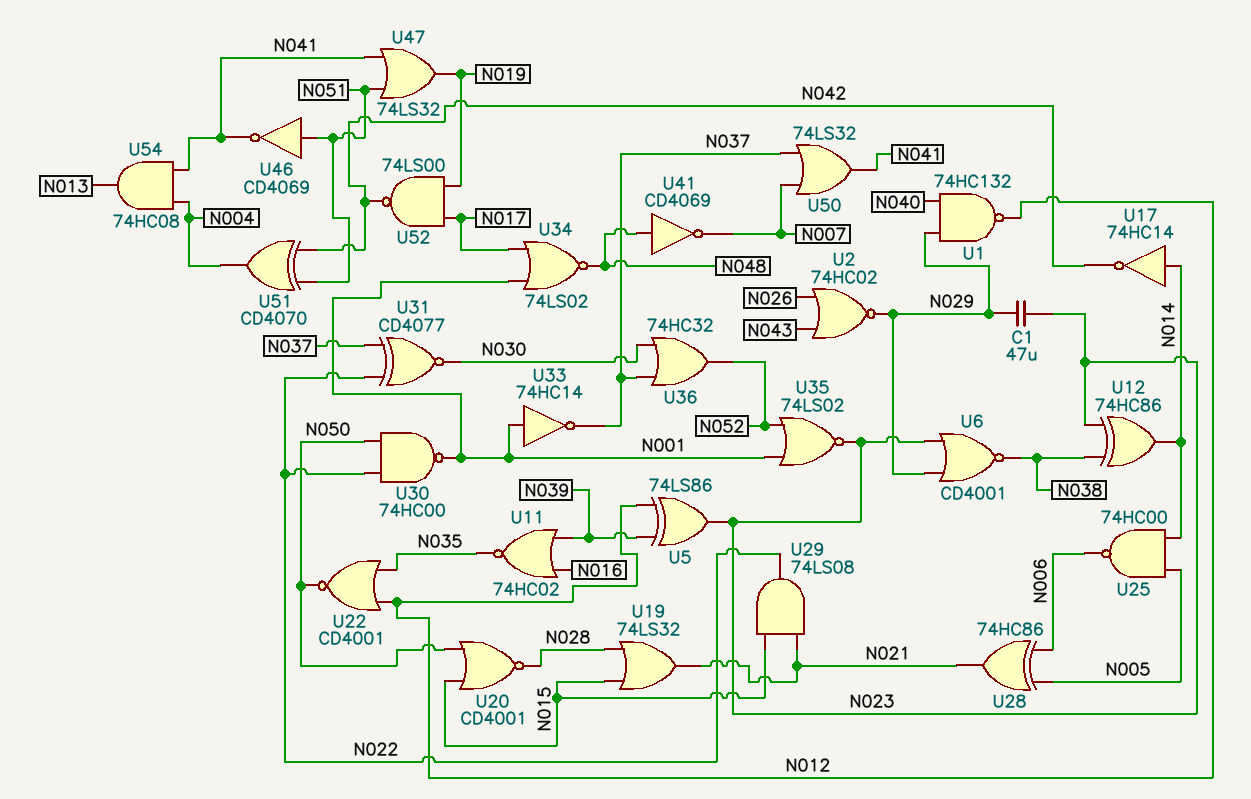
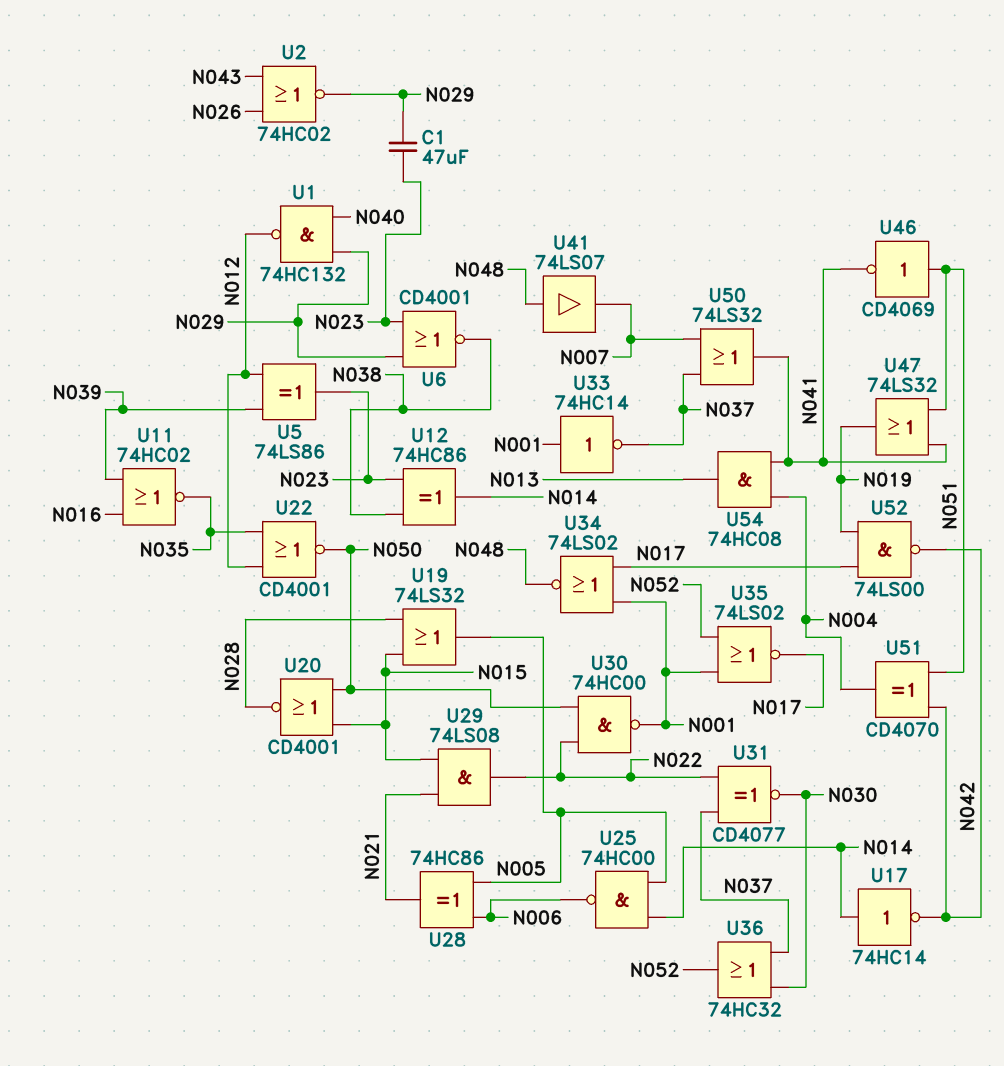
U19: OR 74LS32 (in N015, in N028, out N021) -> OR 74LS32 (in N015, in N028, out N005)
U35: NOR 74LS02 (in N001, in N052, out N023) -> NOR 74LS02 (in N001, in N052, out N017)
U41: NOT CD4069 (in N048, out N007) -> buffer 74LS07 (in N048, out N007)

